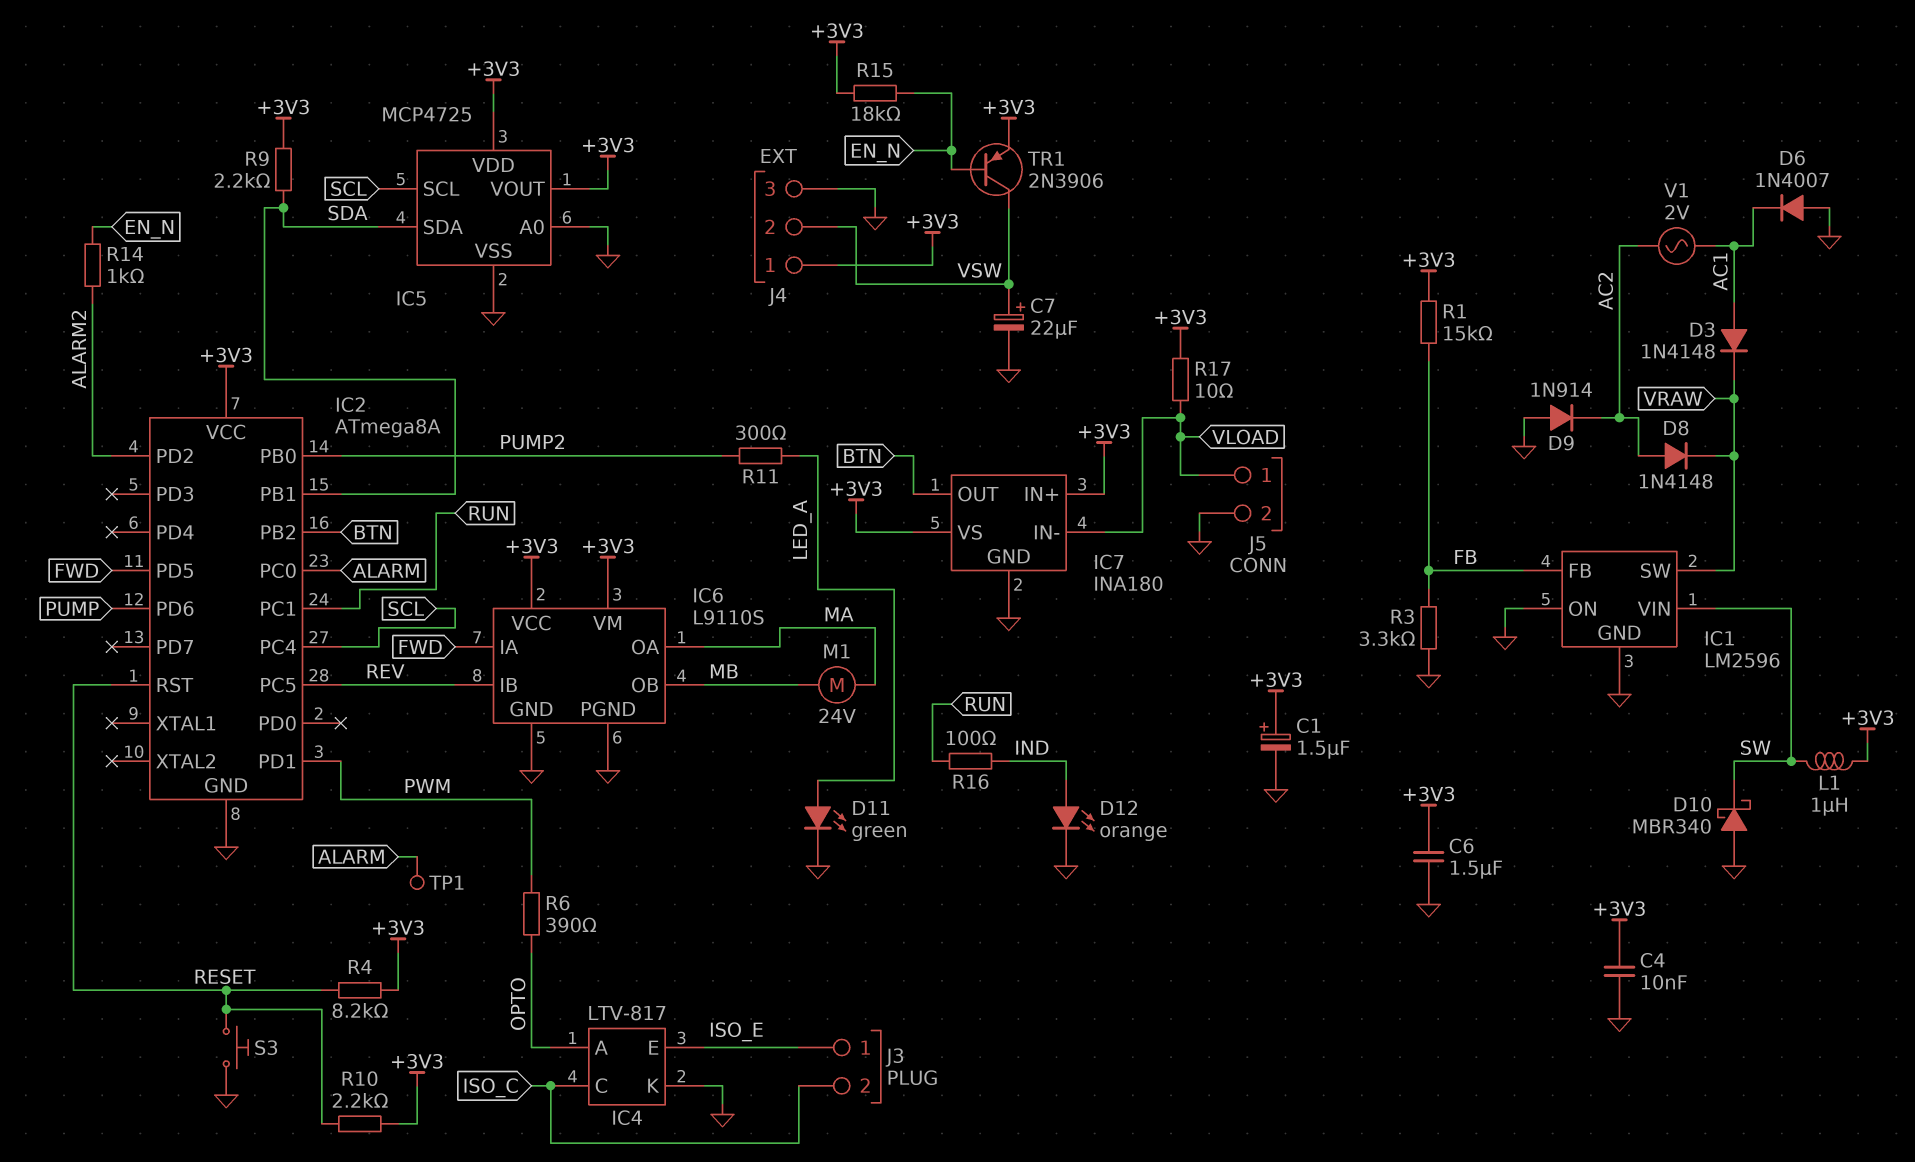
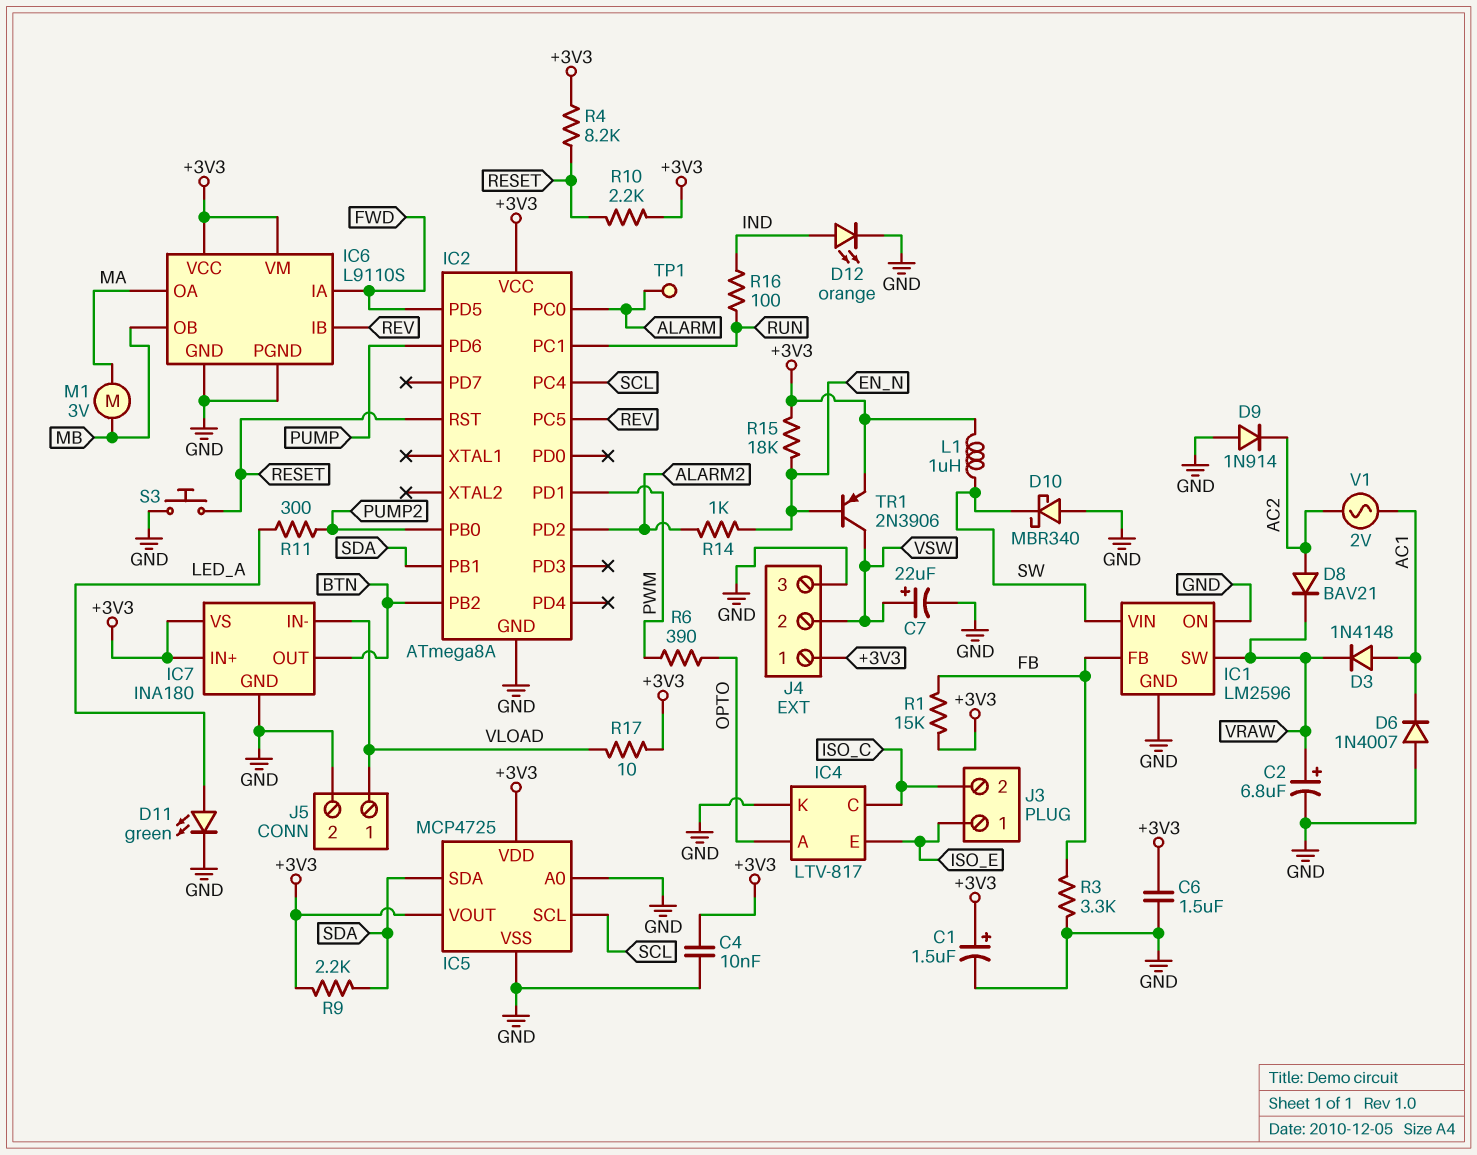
C2: none -> 6.8uF (plus VRAW, minus GND)
D8: diode 1N4148 (A AC2, K VRAW) -> diode BAV21 (A AC2, K VRAW)
M1: motor 24V (MA, MB) -> motor 3V (MA, MB)

